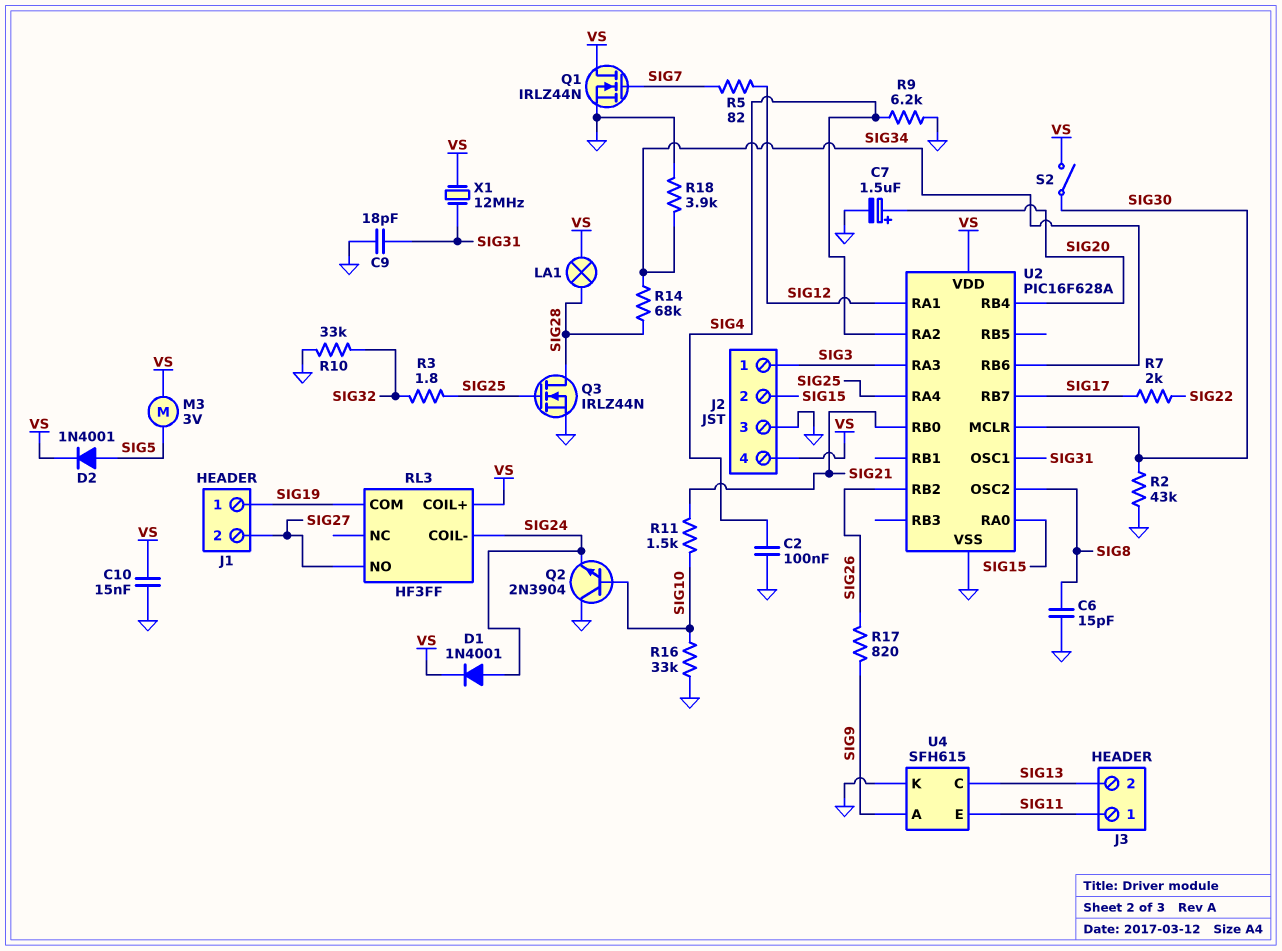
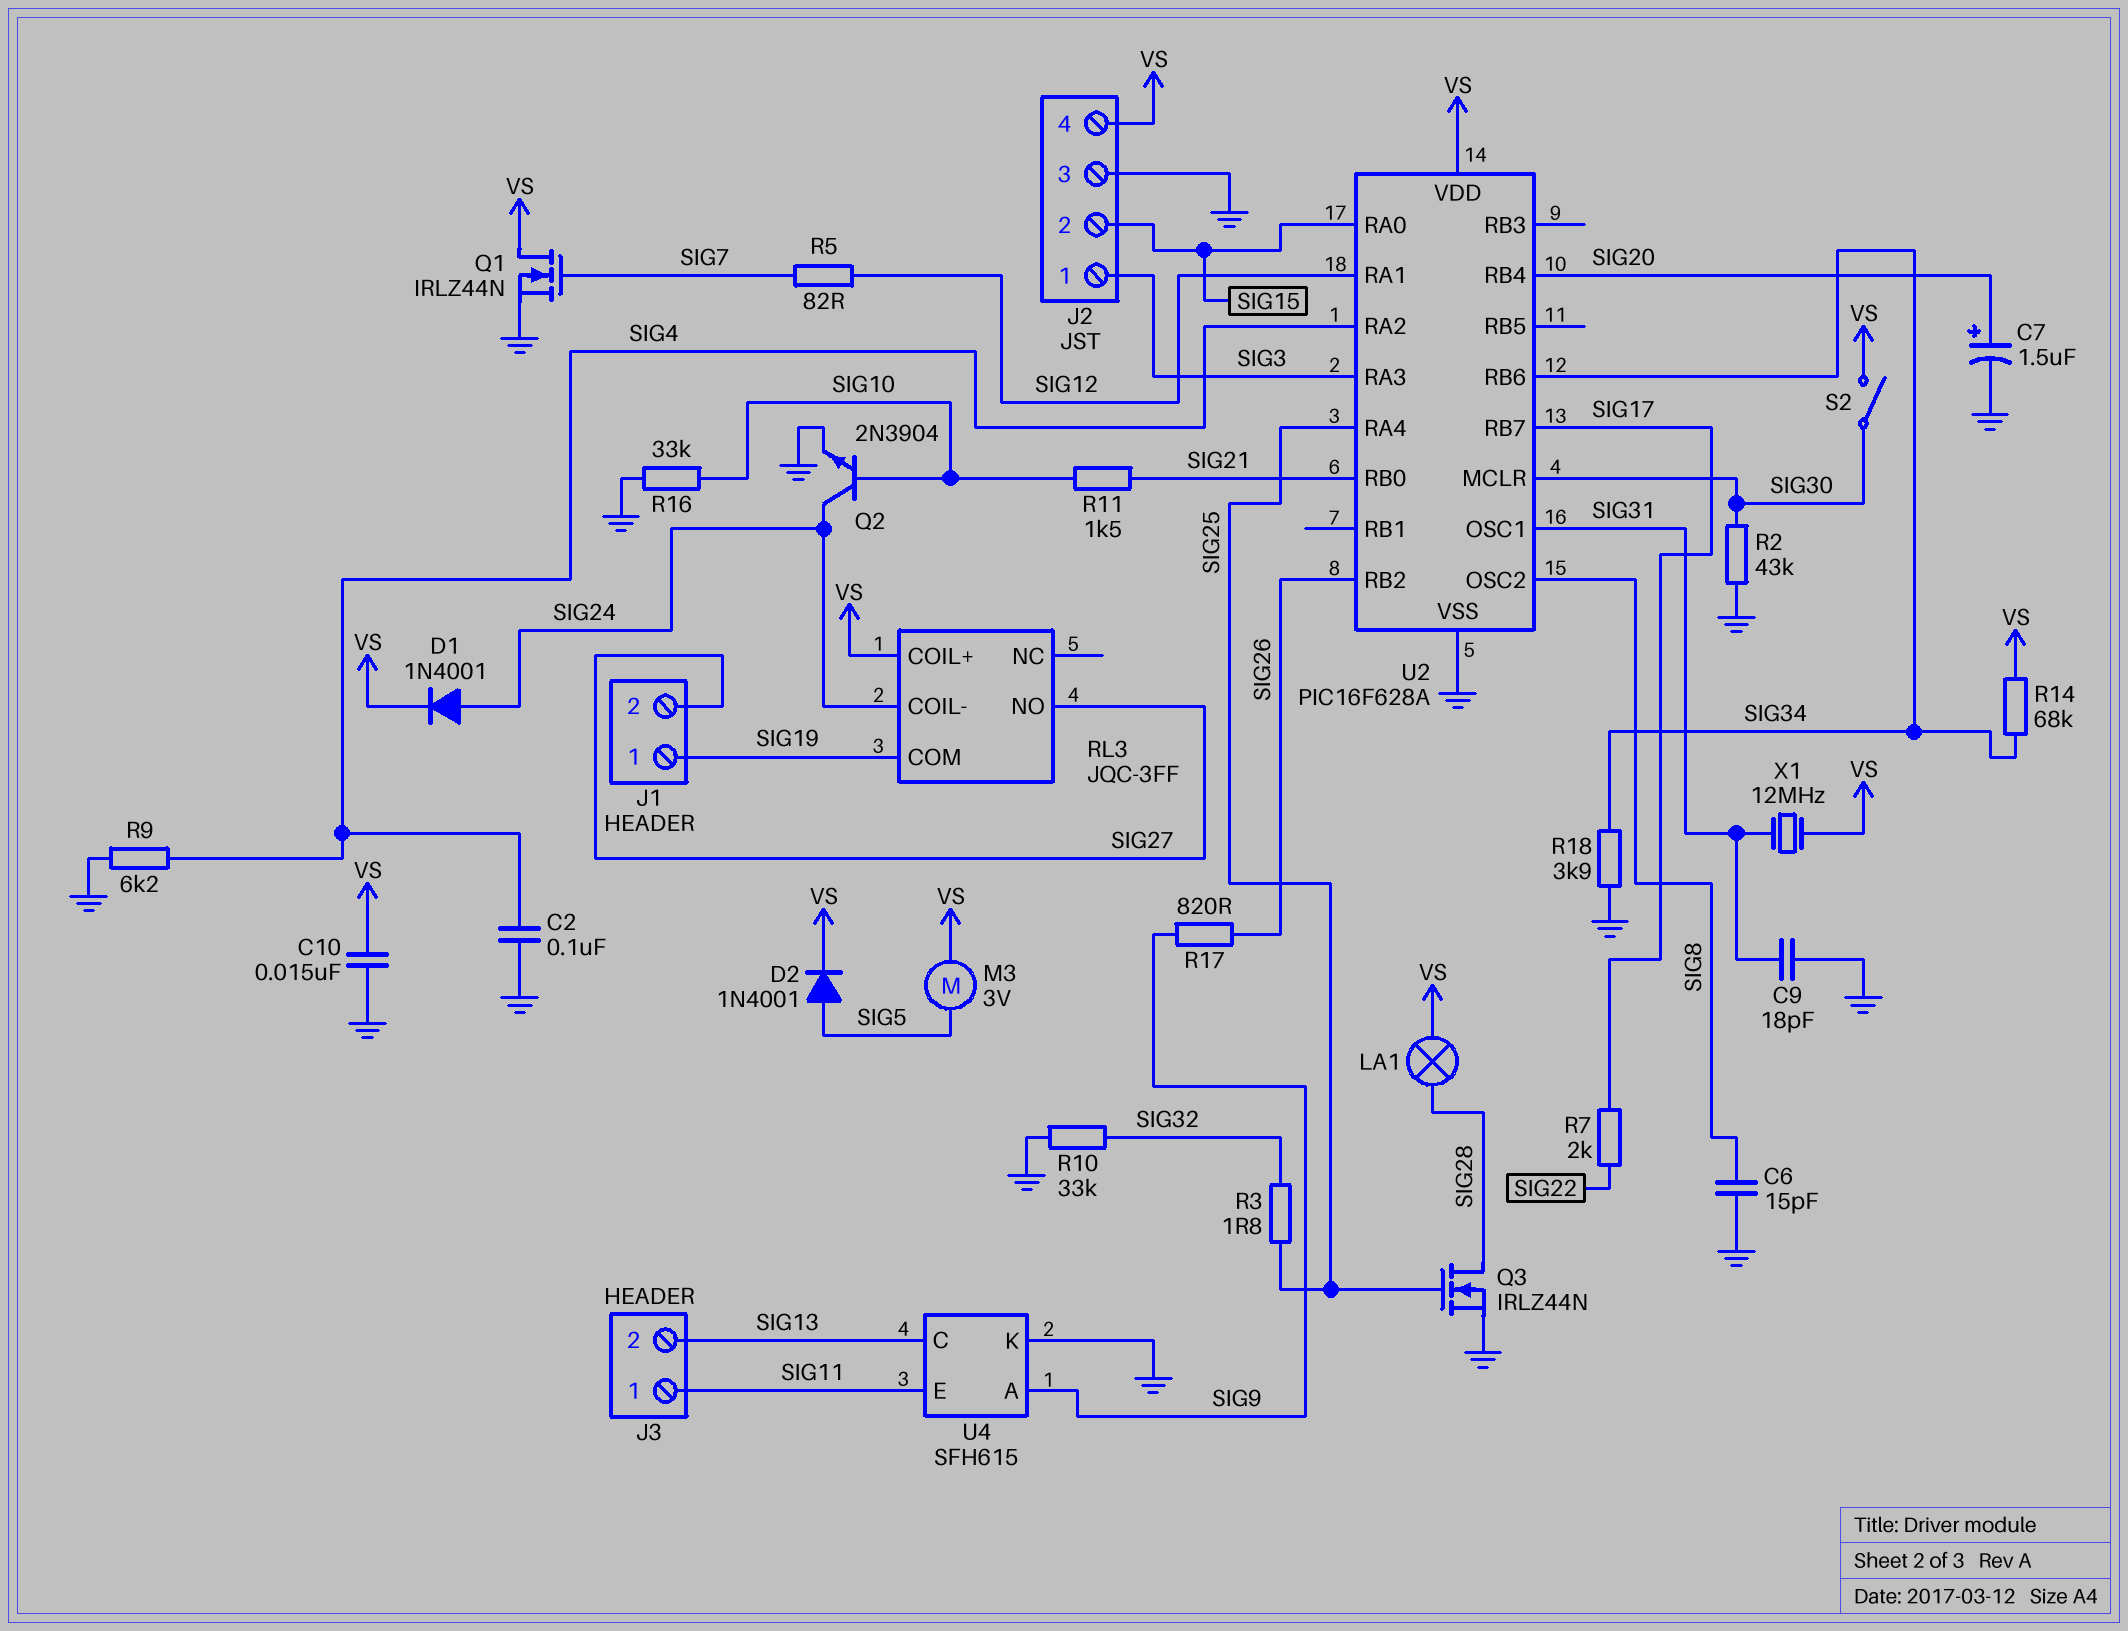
Q2: NPN 2N3904 (B SIG10, C GND, E SIG24) -> NPN 2N3904 (B SIG10, C SIG24, E GND)
R14: 68k (SIG28, SIG34) -> 68k (SIG34, VS)
RL3: HF3FF -> JQC-3FF

